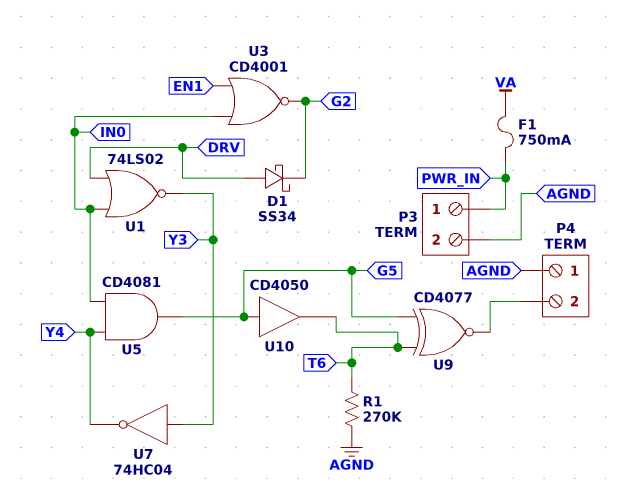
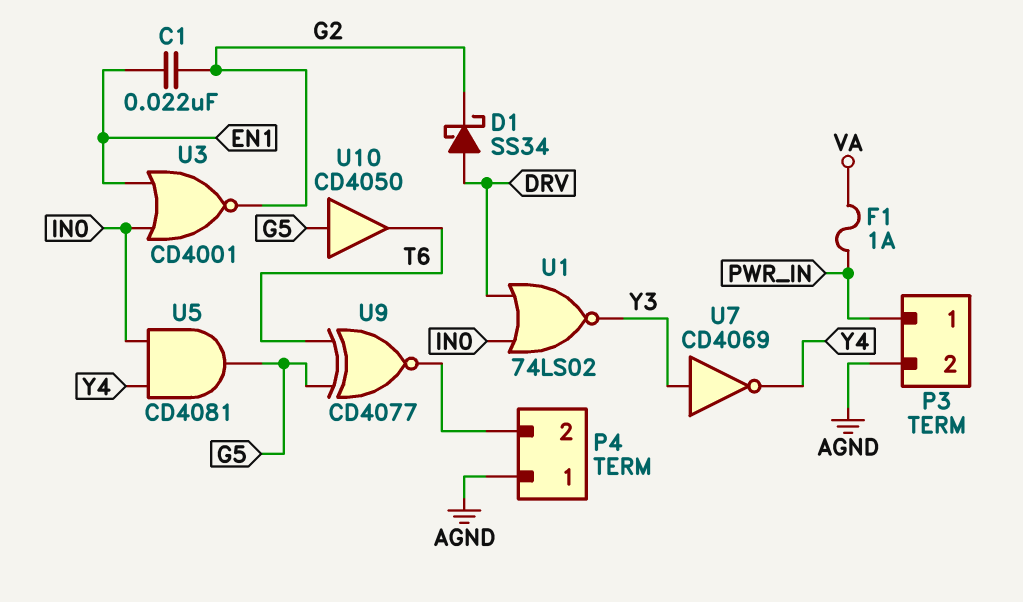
C1: none -> 22nF (EN1, G2)
F1: 750mA (PWR_IN, VA) -> 1A (PWR_IN, VA)
R1: 270k (AGND, T6) -> none
U7: NOT 74HC04 (in Y3, out Y4) -> NOT CD4069 (in Y3, out Y4)

